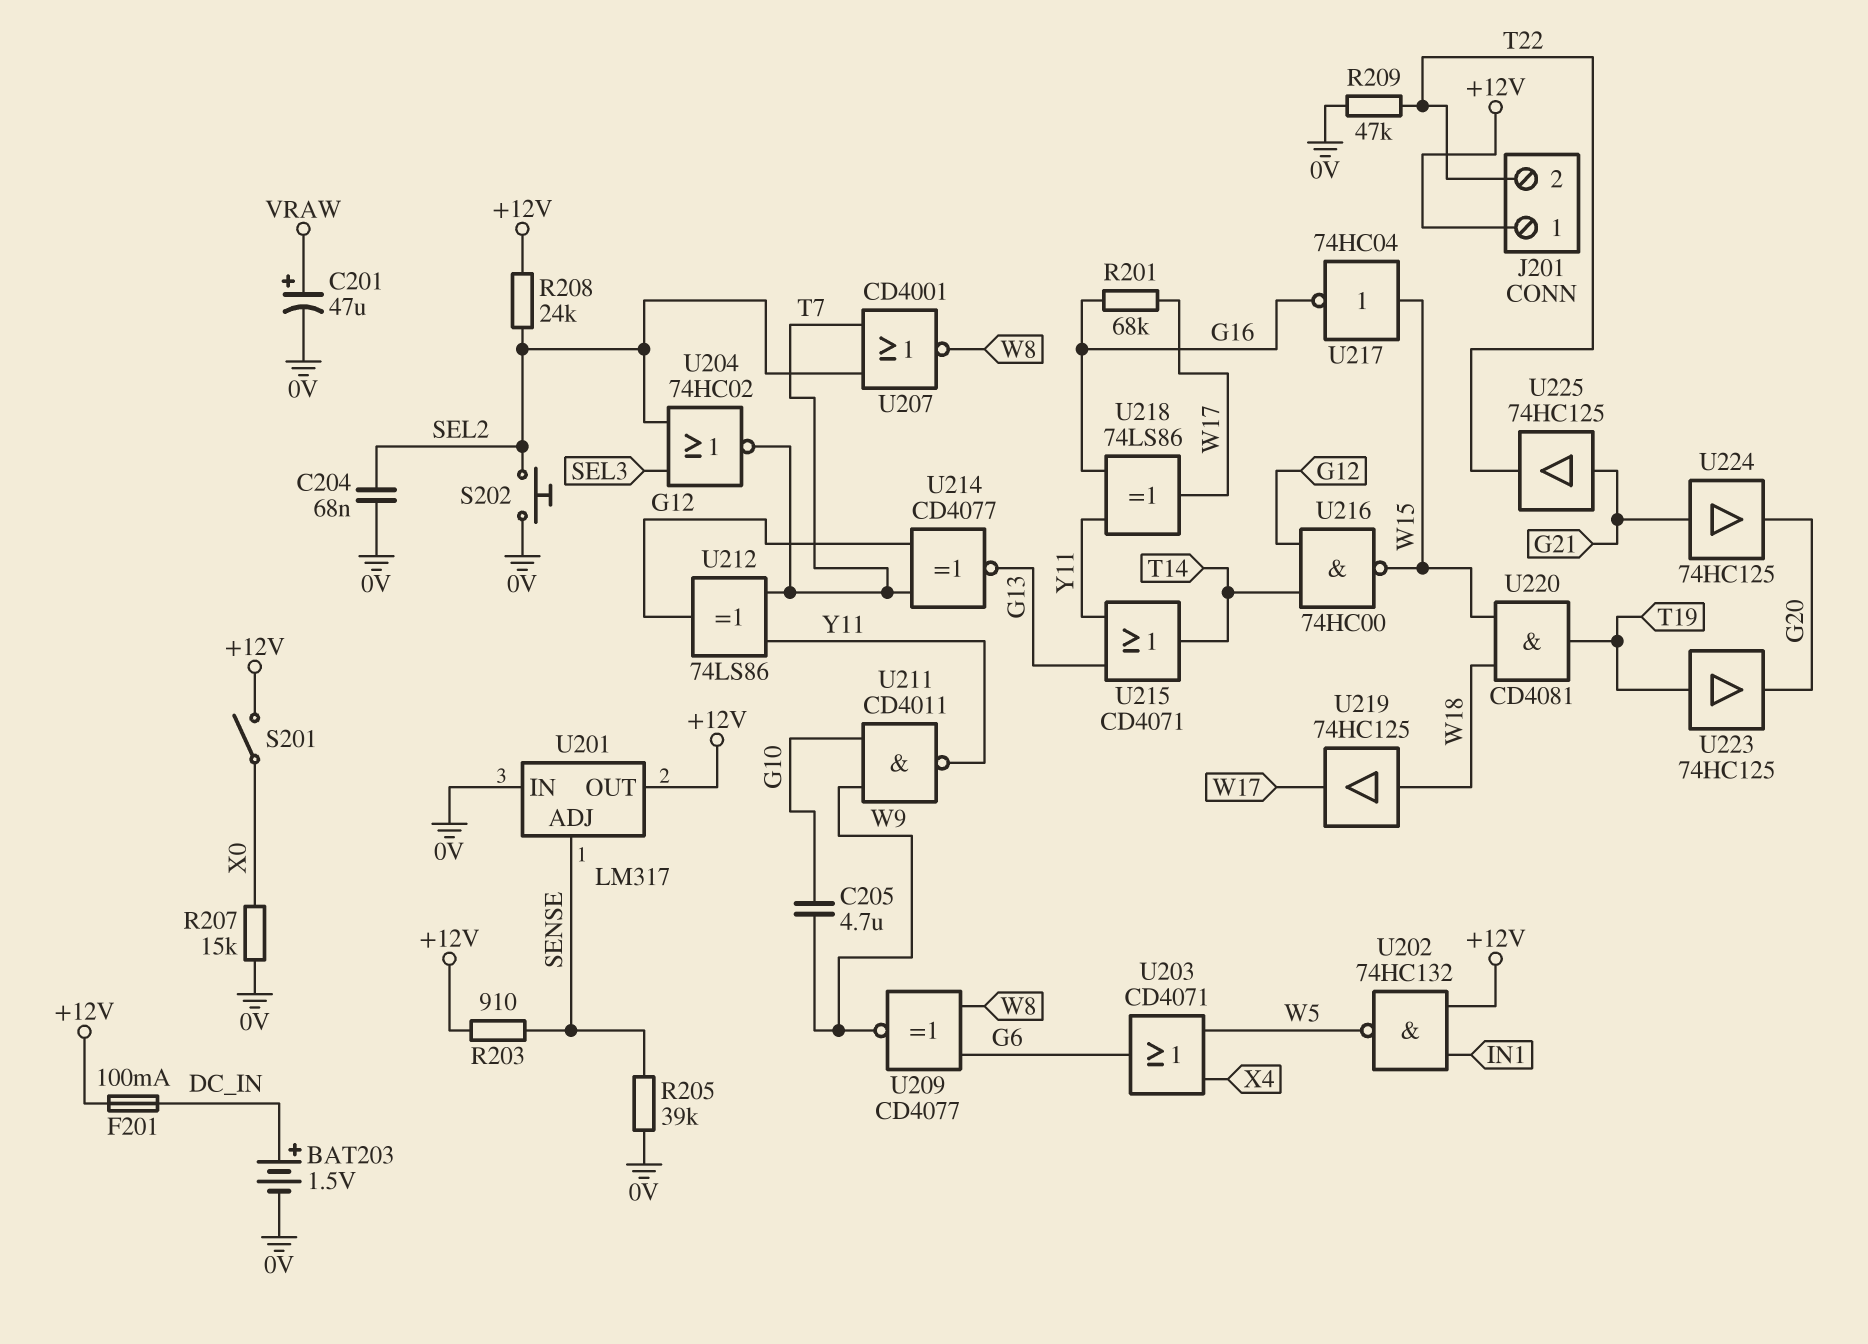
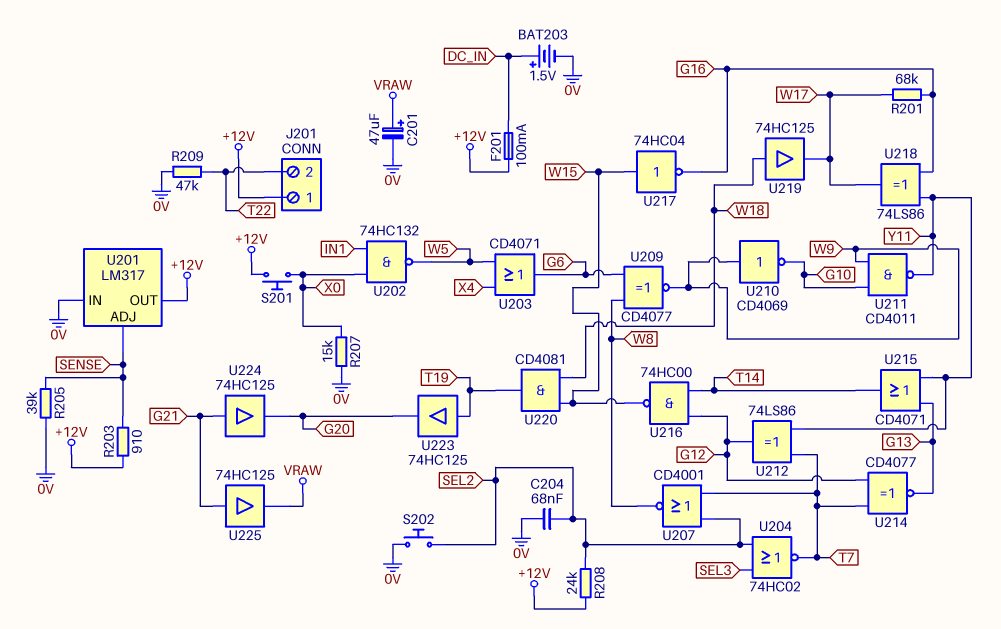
C205: 4.7uF (G10, W9) -> none
S201: switch (+12V, X0) -> button (+12V, X0)
U202: NAND 74HC132 (in +12V, in IN1, out W5) -> NAND 74HC132 (in IN1, in X0, out W5)
U210: none -> NOT CD4069 (in W9, out G10)
U225: buffer 74HC125 (in G21, out T22) -> buffer 74HC125 (in G21, out VRAW)

